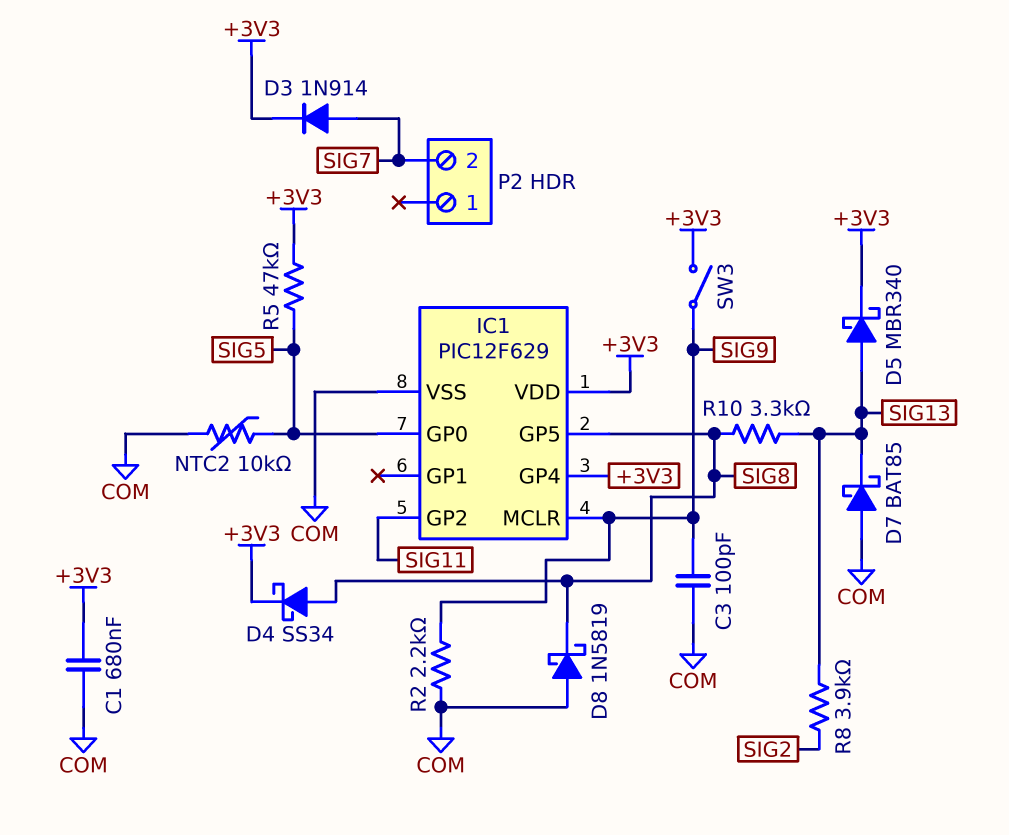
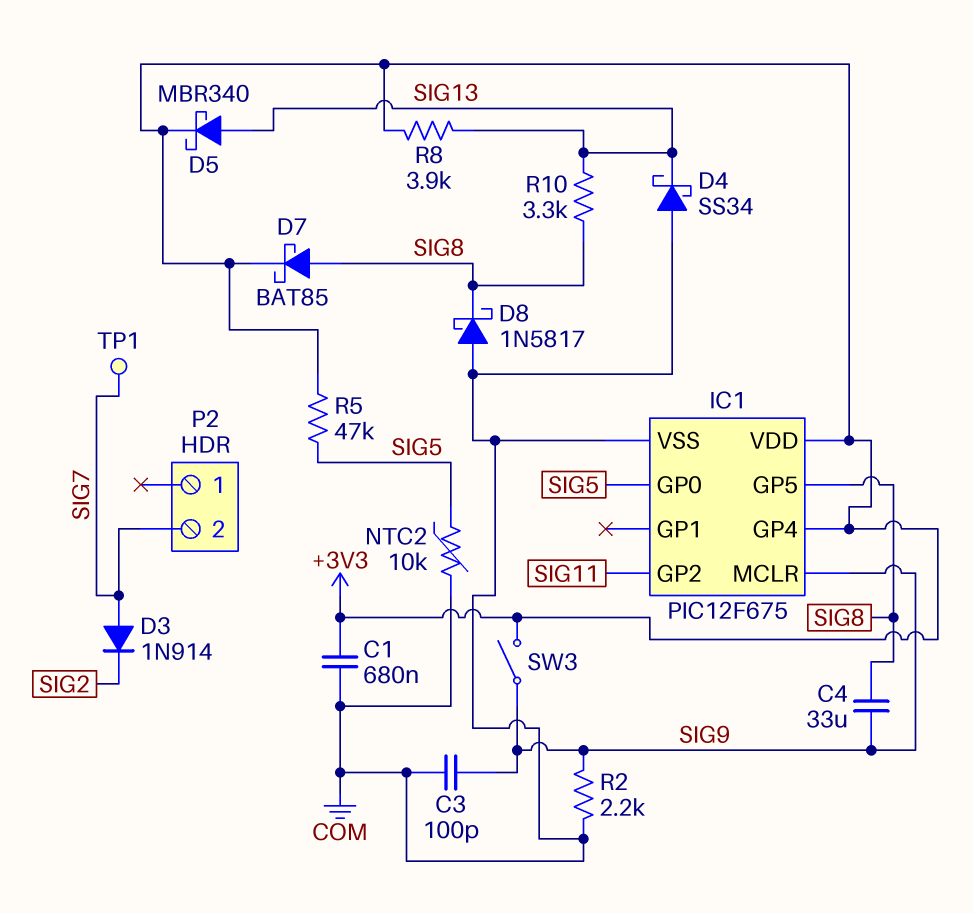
C4: none -> 33uF (SIG8, SIG9)
D3: diode 1N914 (A SIG7, K +3V3) -> diode 1N914 (A SIG7, K SIG2)
D4: schottky SS34 (A SIG8, K +3V3) -> schottky SS34 (A COM, K SIG13)
D7: schottky BAT85 (A COM, K SIG13) -> schottky BAT85 (A SIG8, K +3V3)
D8: schottky 1N5819 (A COM, K SIG8) -> schottky 1N5817 (A COM, K SIG8)
IC1: PIC12F629 -> PIC12F675
R8: 3.9k (SIG2, SIG13) -> 3.9k (+3V3, SIG13)
TP1: none -> test point (SIG7)

